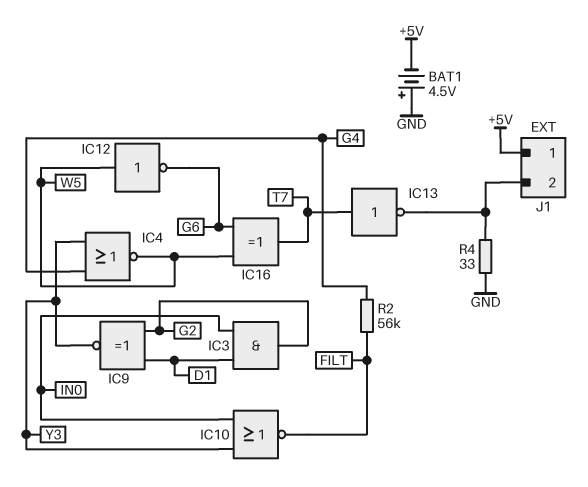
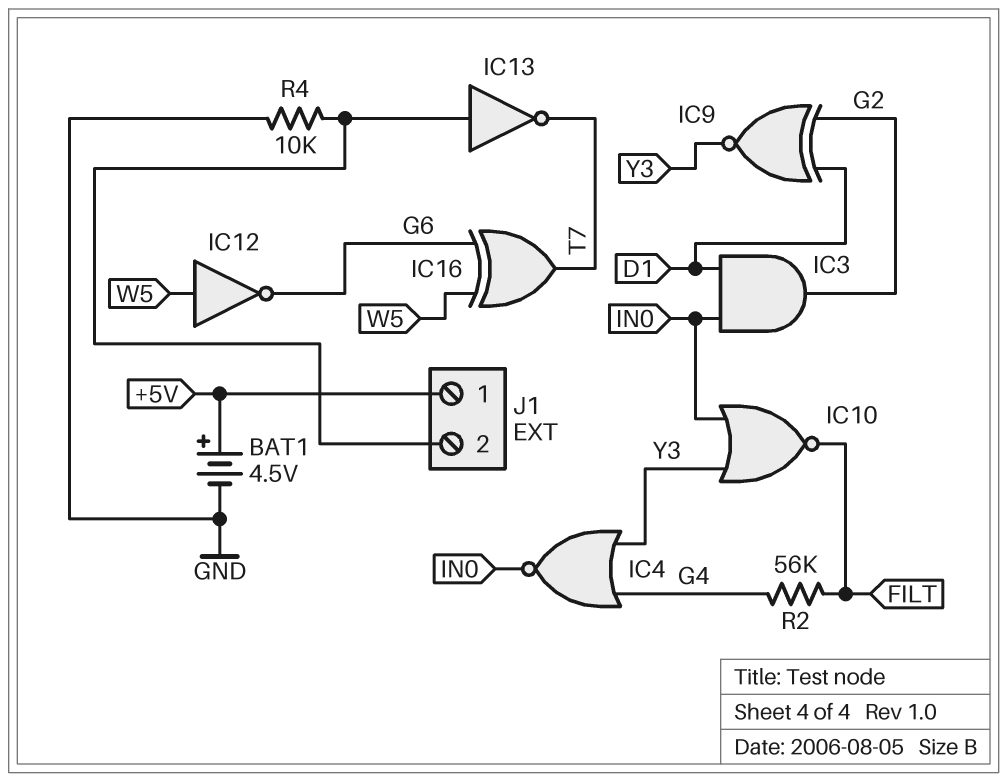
BAT1: 4.5V (plus GND, minus +5V) -> 4.5V (plus +5V, minus GND)
IC4: NOR (in G4, in Y3, out W5) -> NOR (in G4, in Y3, out IN0)
IC13: NOT (in T7, out J1/2) -> NOT (in J1/2, out T7)
R4: 33 (GND, J1/2) -> 10k (GND, J1/2)

